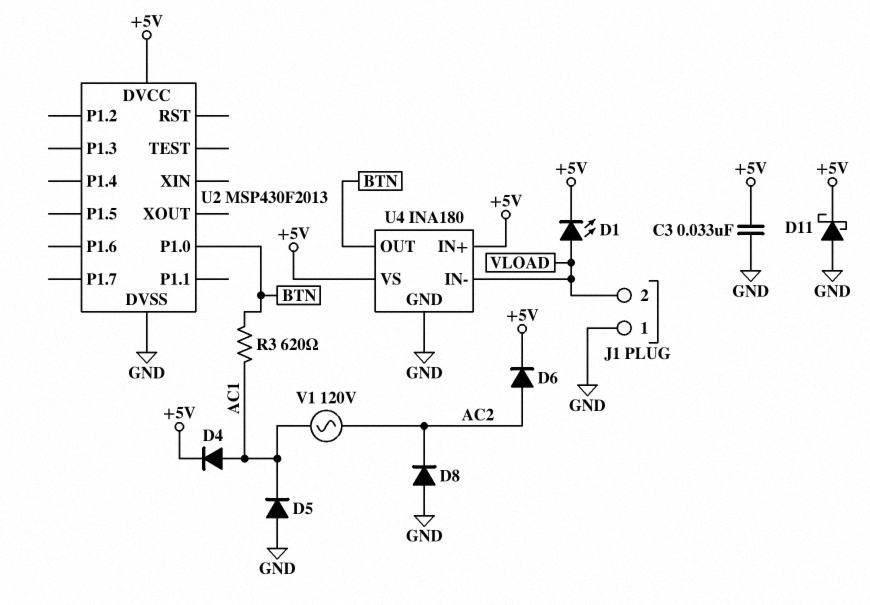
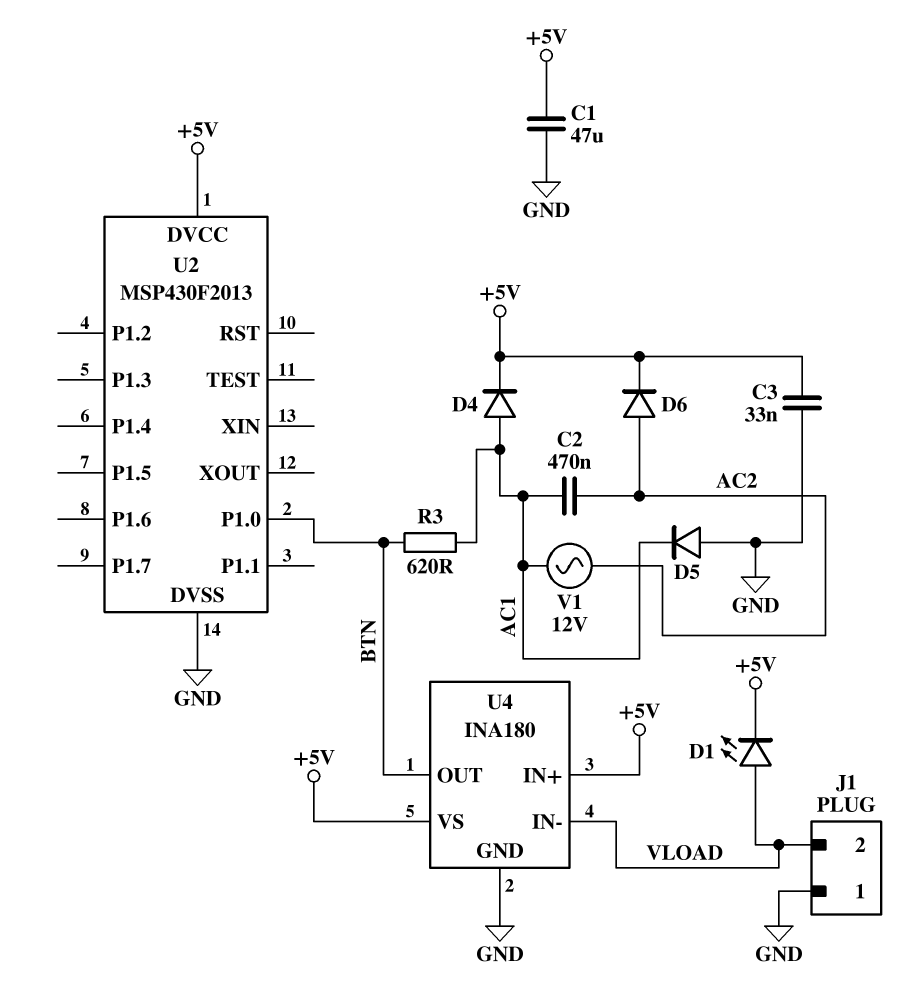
C1: none -> 47uF (+5V, GND)
C2: none -> 470nF (AC1, AC2)
D8: diode (A GND, K AC2) -> none
D11: schottky (A GND, K +5V) -> none
V1: AC 120V (AC1, AC2) -> AC 12V (AC1, AC2)

